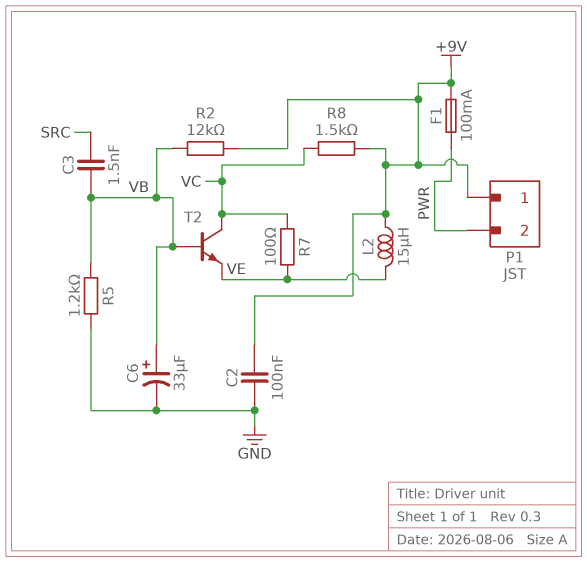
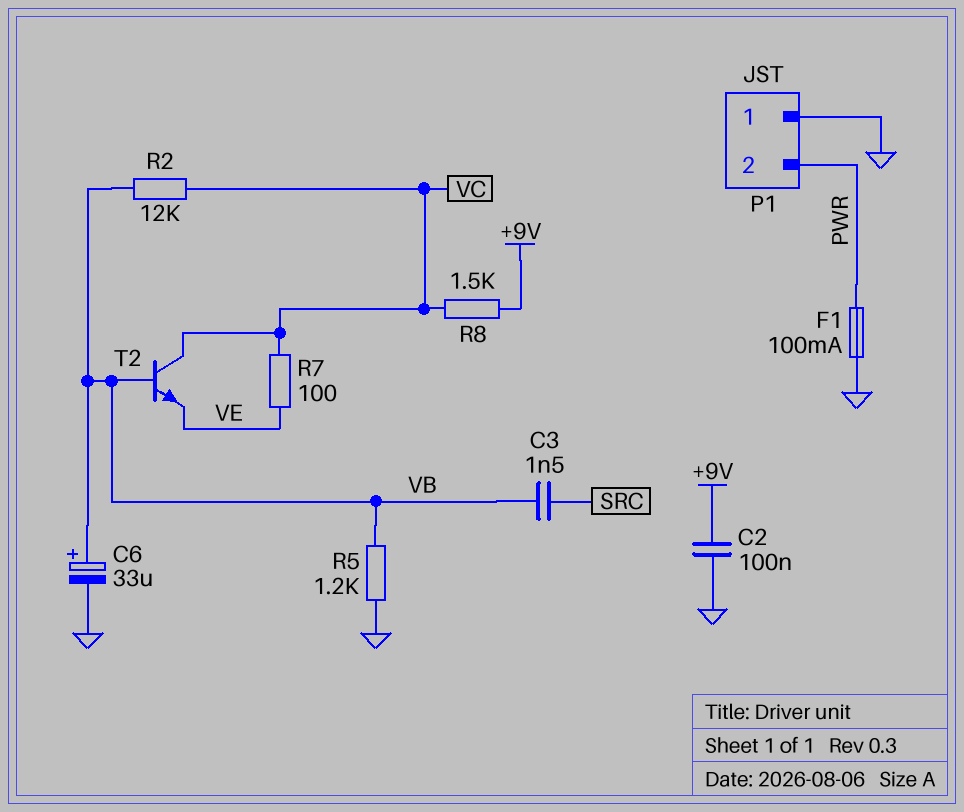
F1: 100mA (+9V, PWR) -> 100mA (GND, PWR)
L2: 15uH (+9V, VE) -> none
P1 pin 1: +9V -> GND
R2: 12k (+9V, VB) -> 12k (VB, VC)

